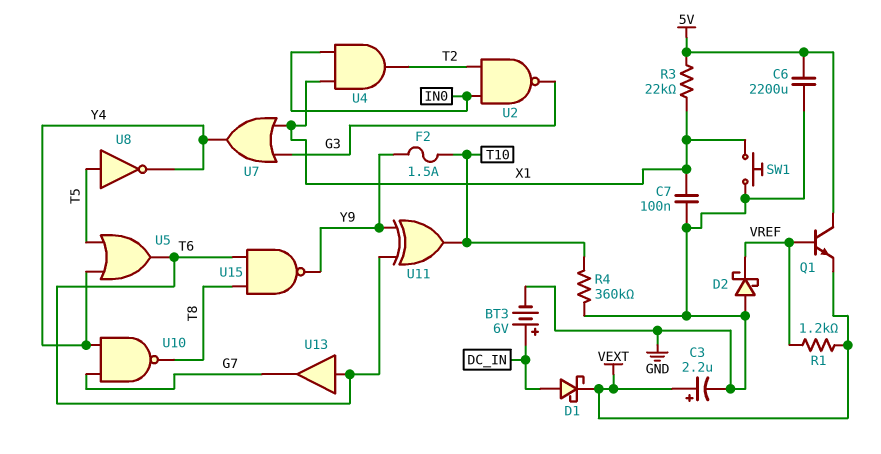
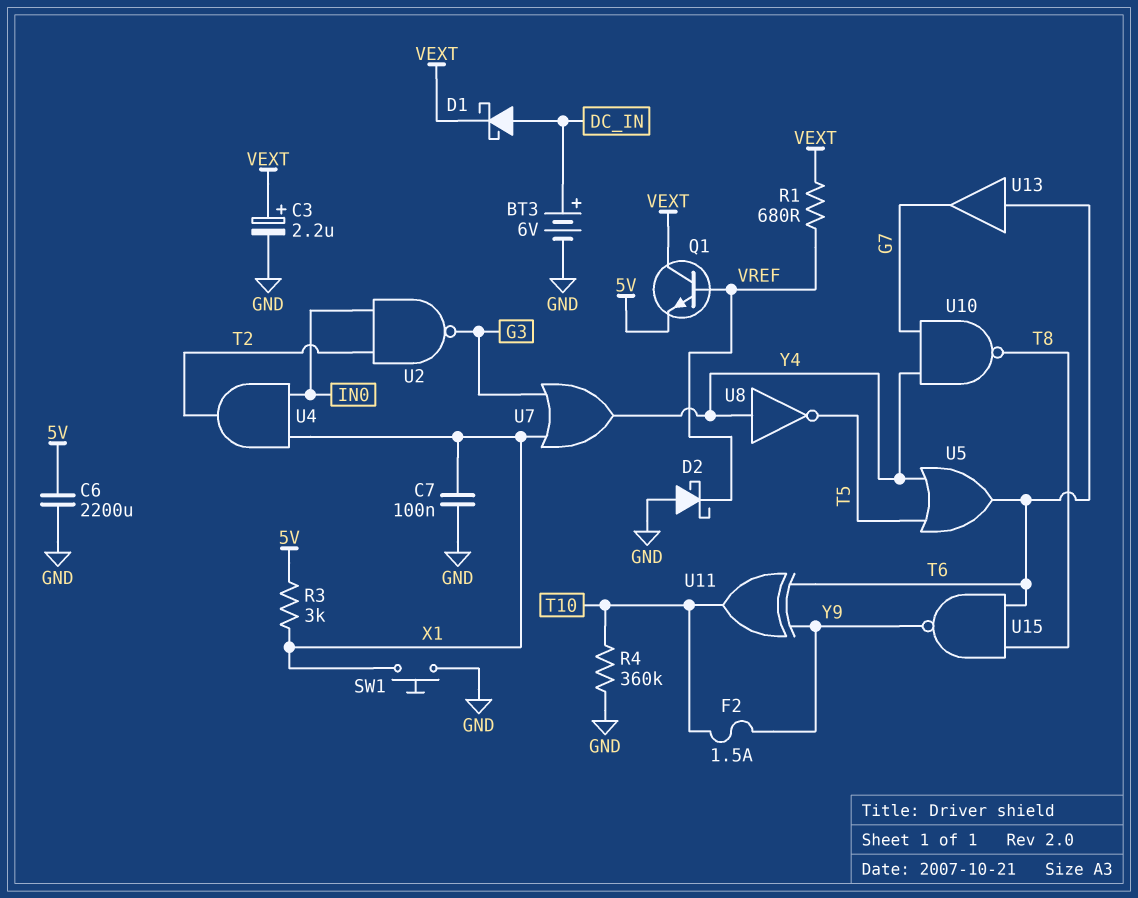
Q1: NPN (B VREF, C 5V, E VEXT) -> NPN (B VREF, C VEXT, E 5V)
R1: 1.2k (VEXT, VREF) -> 680 (VEXT, VREF)
R3: 22k (5V, X1) -> 3k (5V, X1)
U8: NOT (in T5, out Y4) -> NOT (in Y4, out T5)

